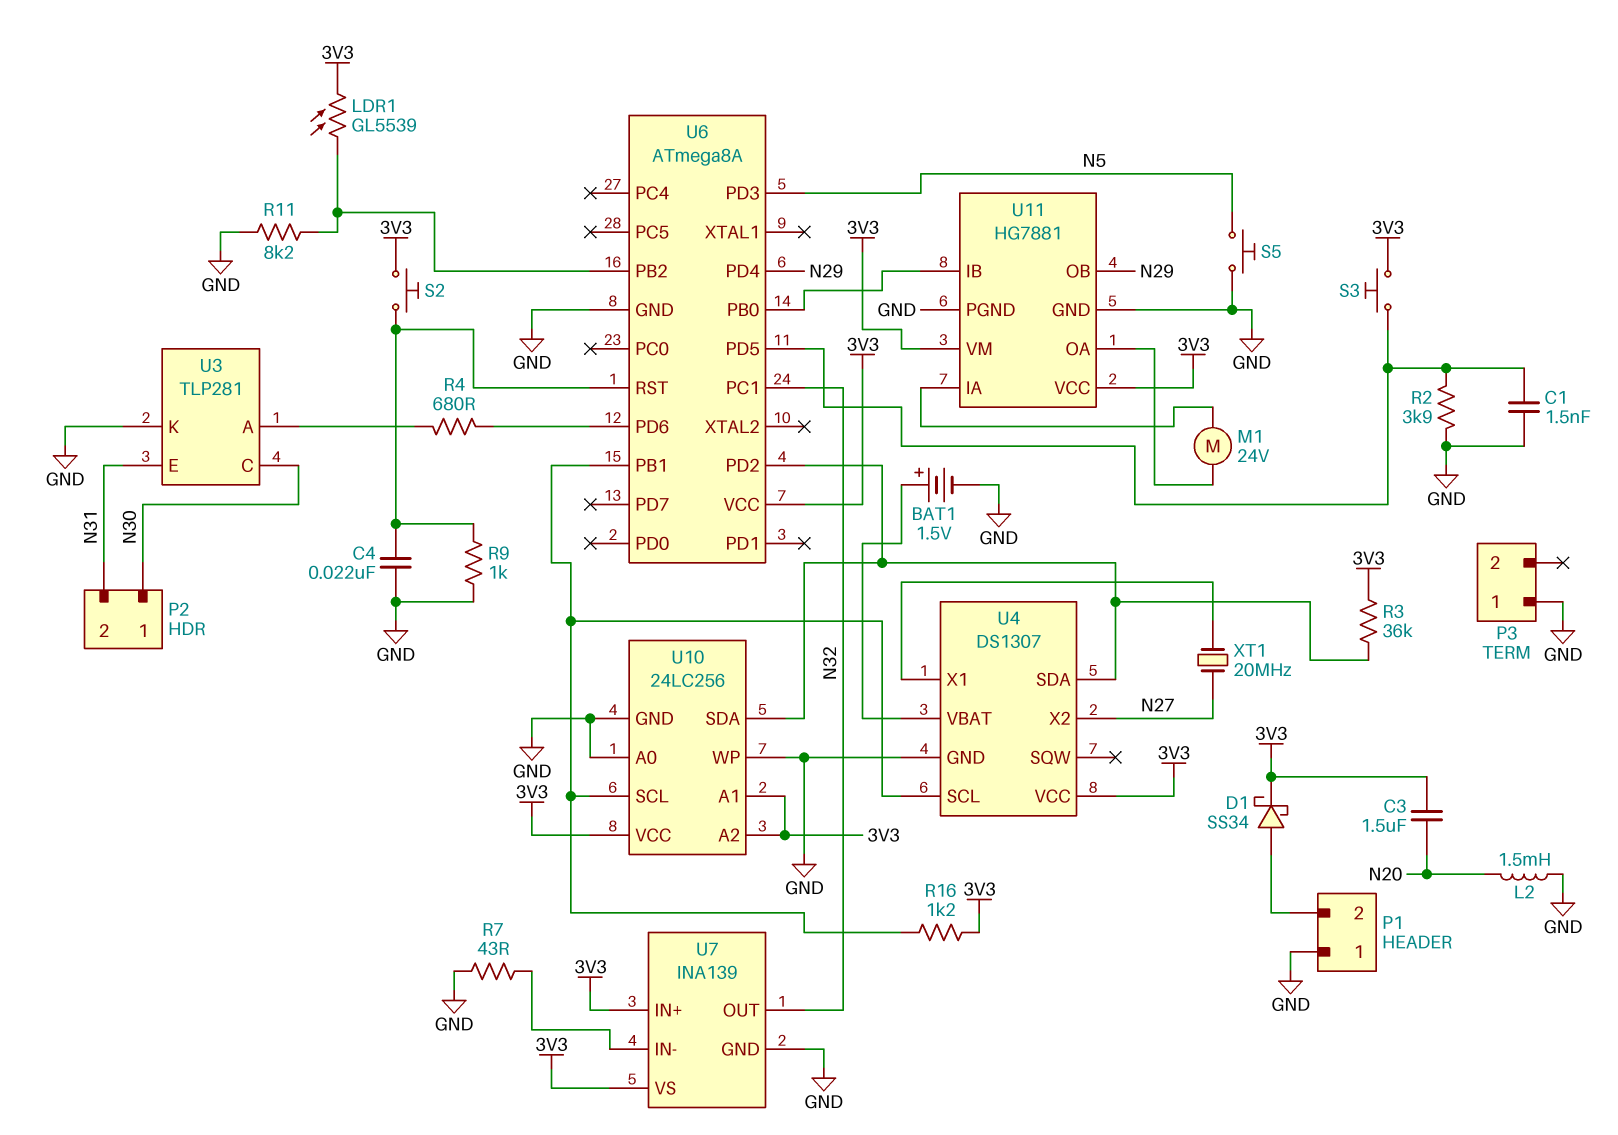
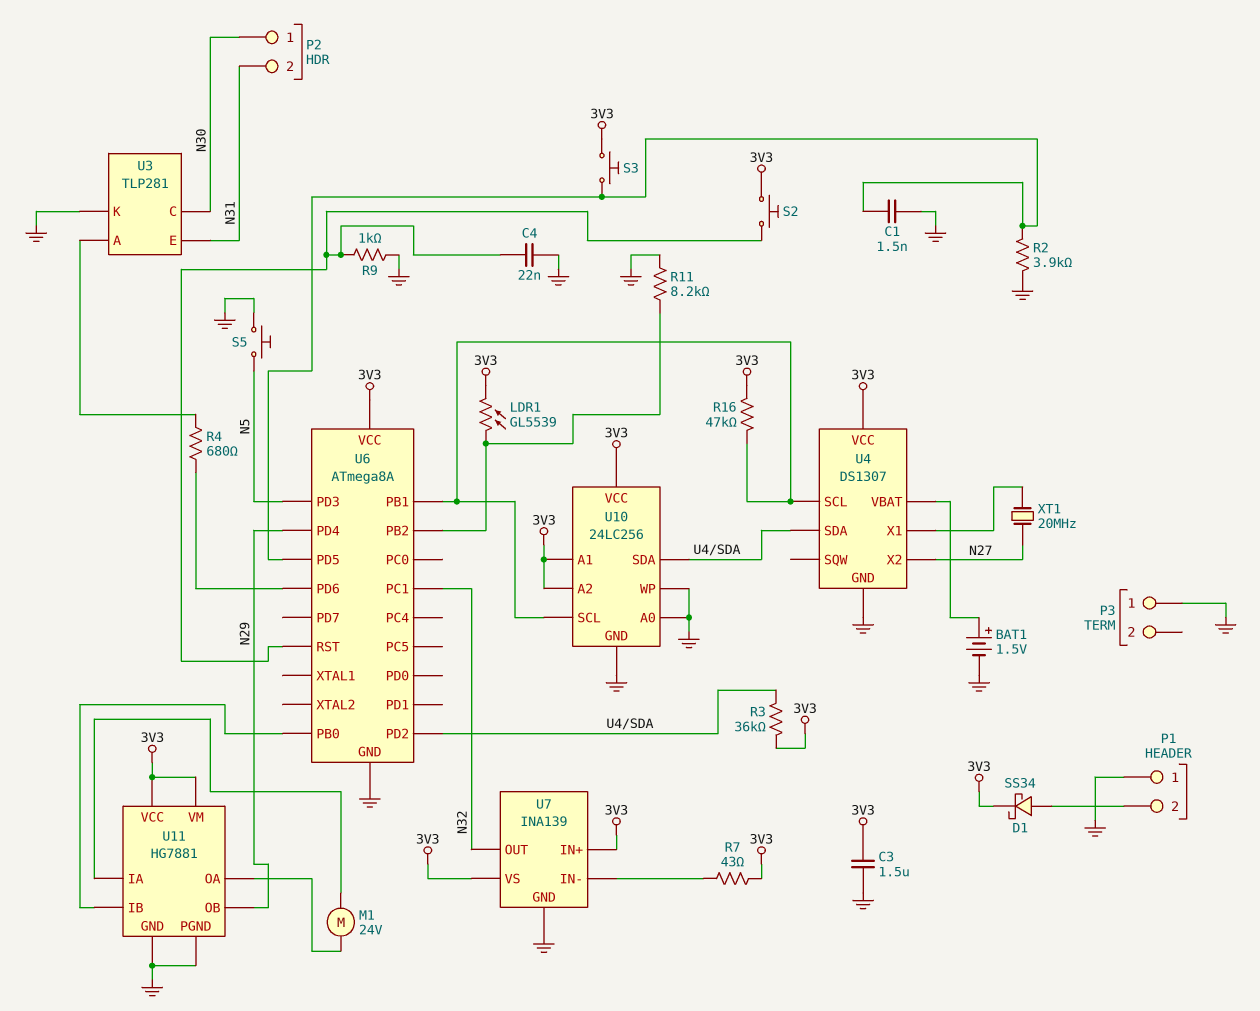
C3: 1.5uF (3V3, N20) -> 1.5uF (3V3, GND)
L2: 1.5mH (GND, N20) -> none
R7: 43 (GND, U7/IN-) -> 43 (3V3, U7/IN-)
R16: 1.2k (3V3, U4/SCL) -> 47k (3V3, U4/SCL)

